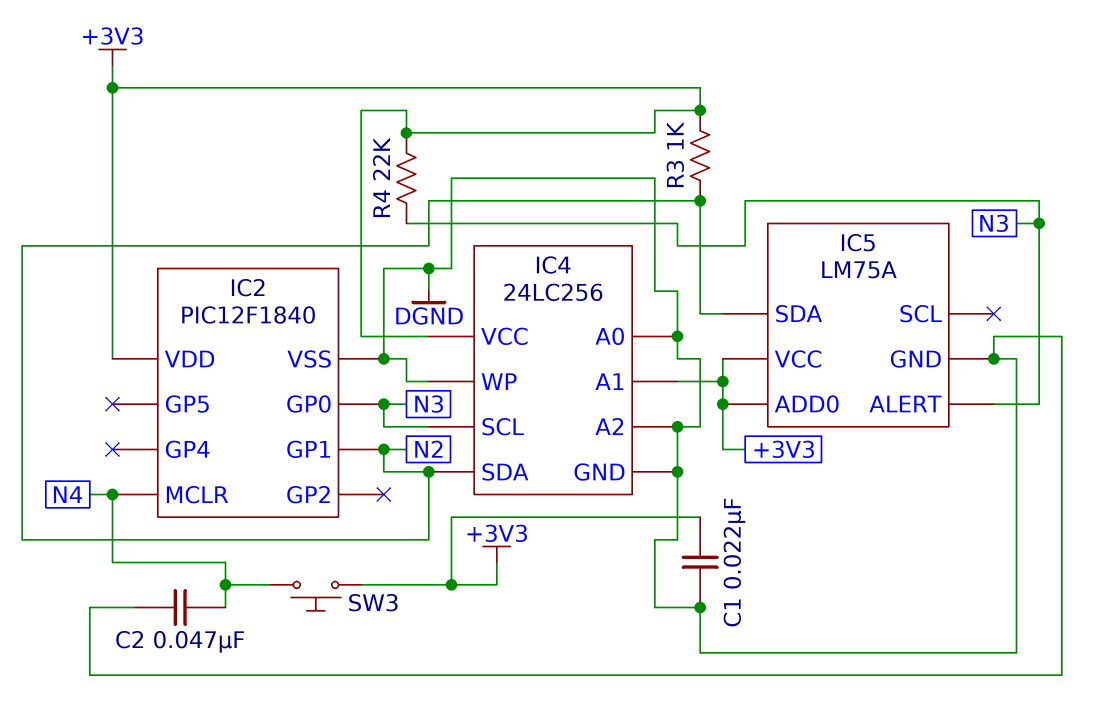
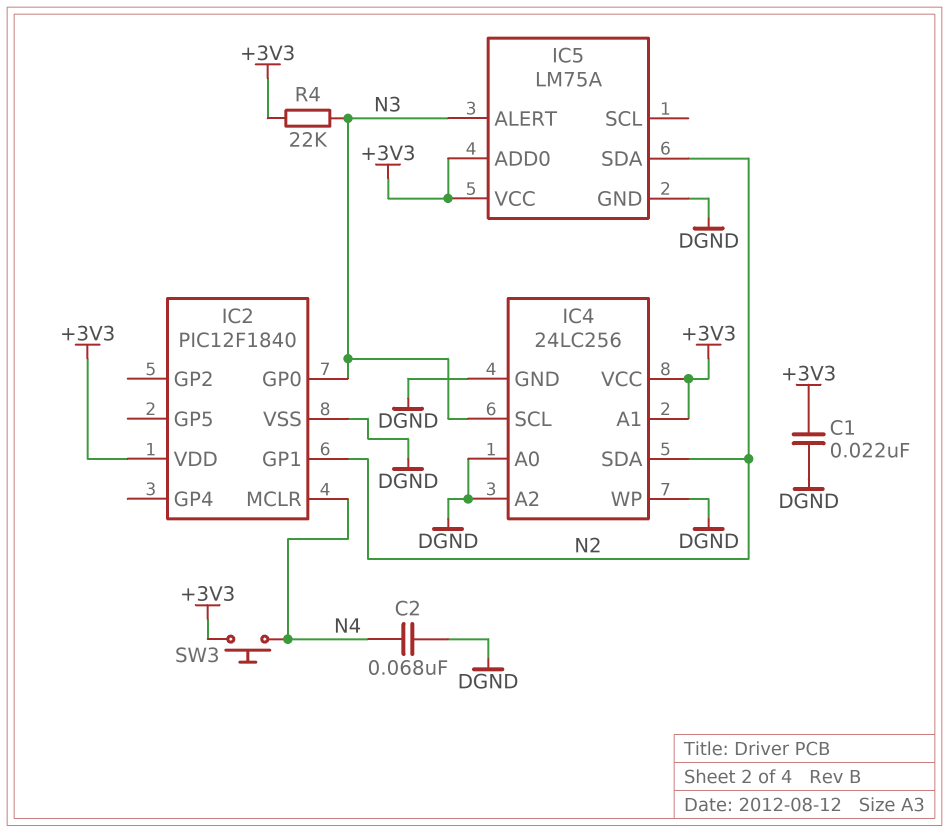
C2: 47nF (DGND, N4) -> 68nF (DGND, N4)
R3: 1k (+3V3, N2) -> none

